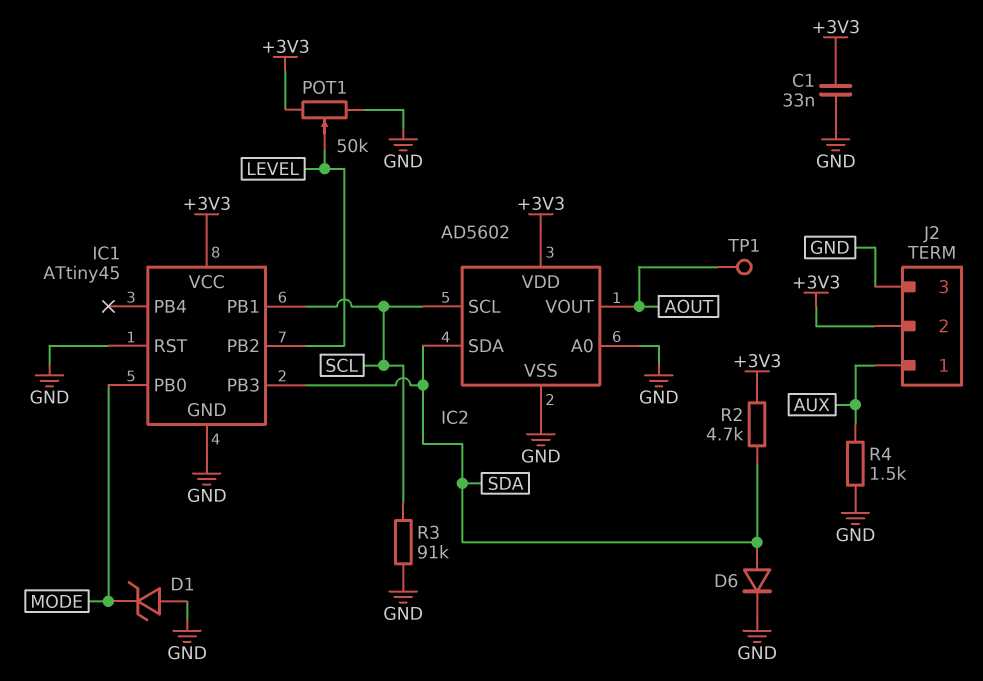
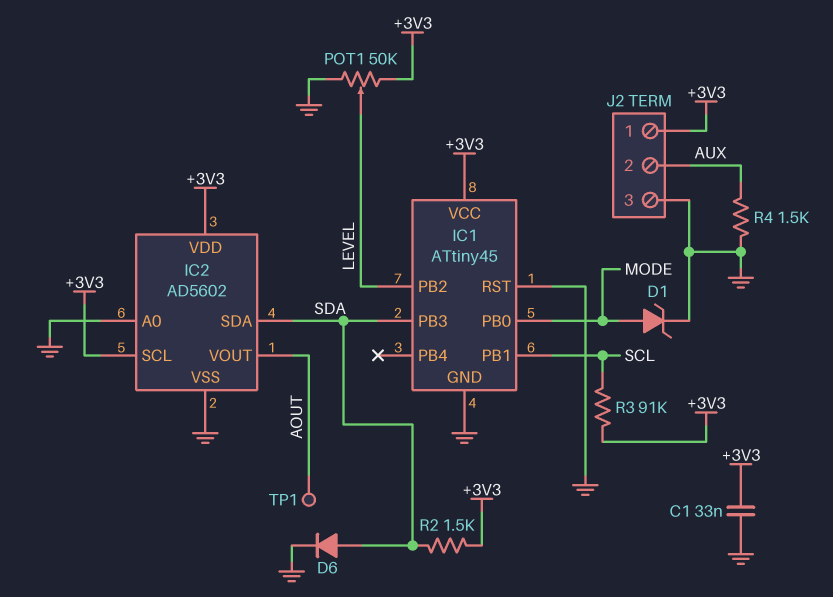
D1: zener (A GND, K MODE) -> zener (A MODE, K GND)
IC2 pin SCL: SCL -> +3V3
J2 pin 1: AUX -> +3V3
J2 pin 2: +3V3 -> AUX
R2: 4.7k (+3V3, SDA) -> 1.5k (+3V3, SDA)
R3: 91k (GND, SCL) -> 91k (+3V3, SCL)

